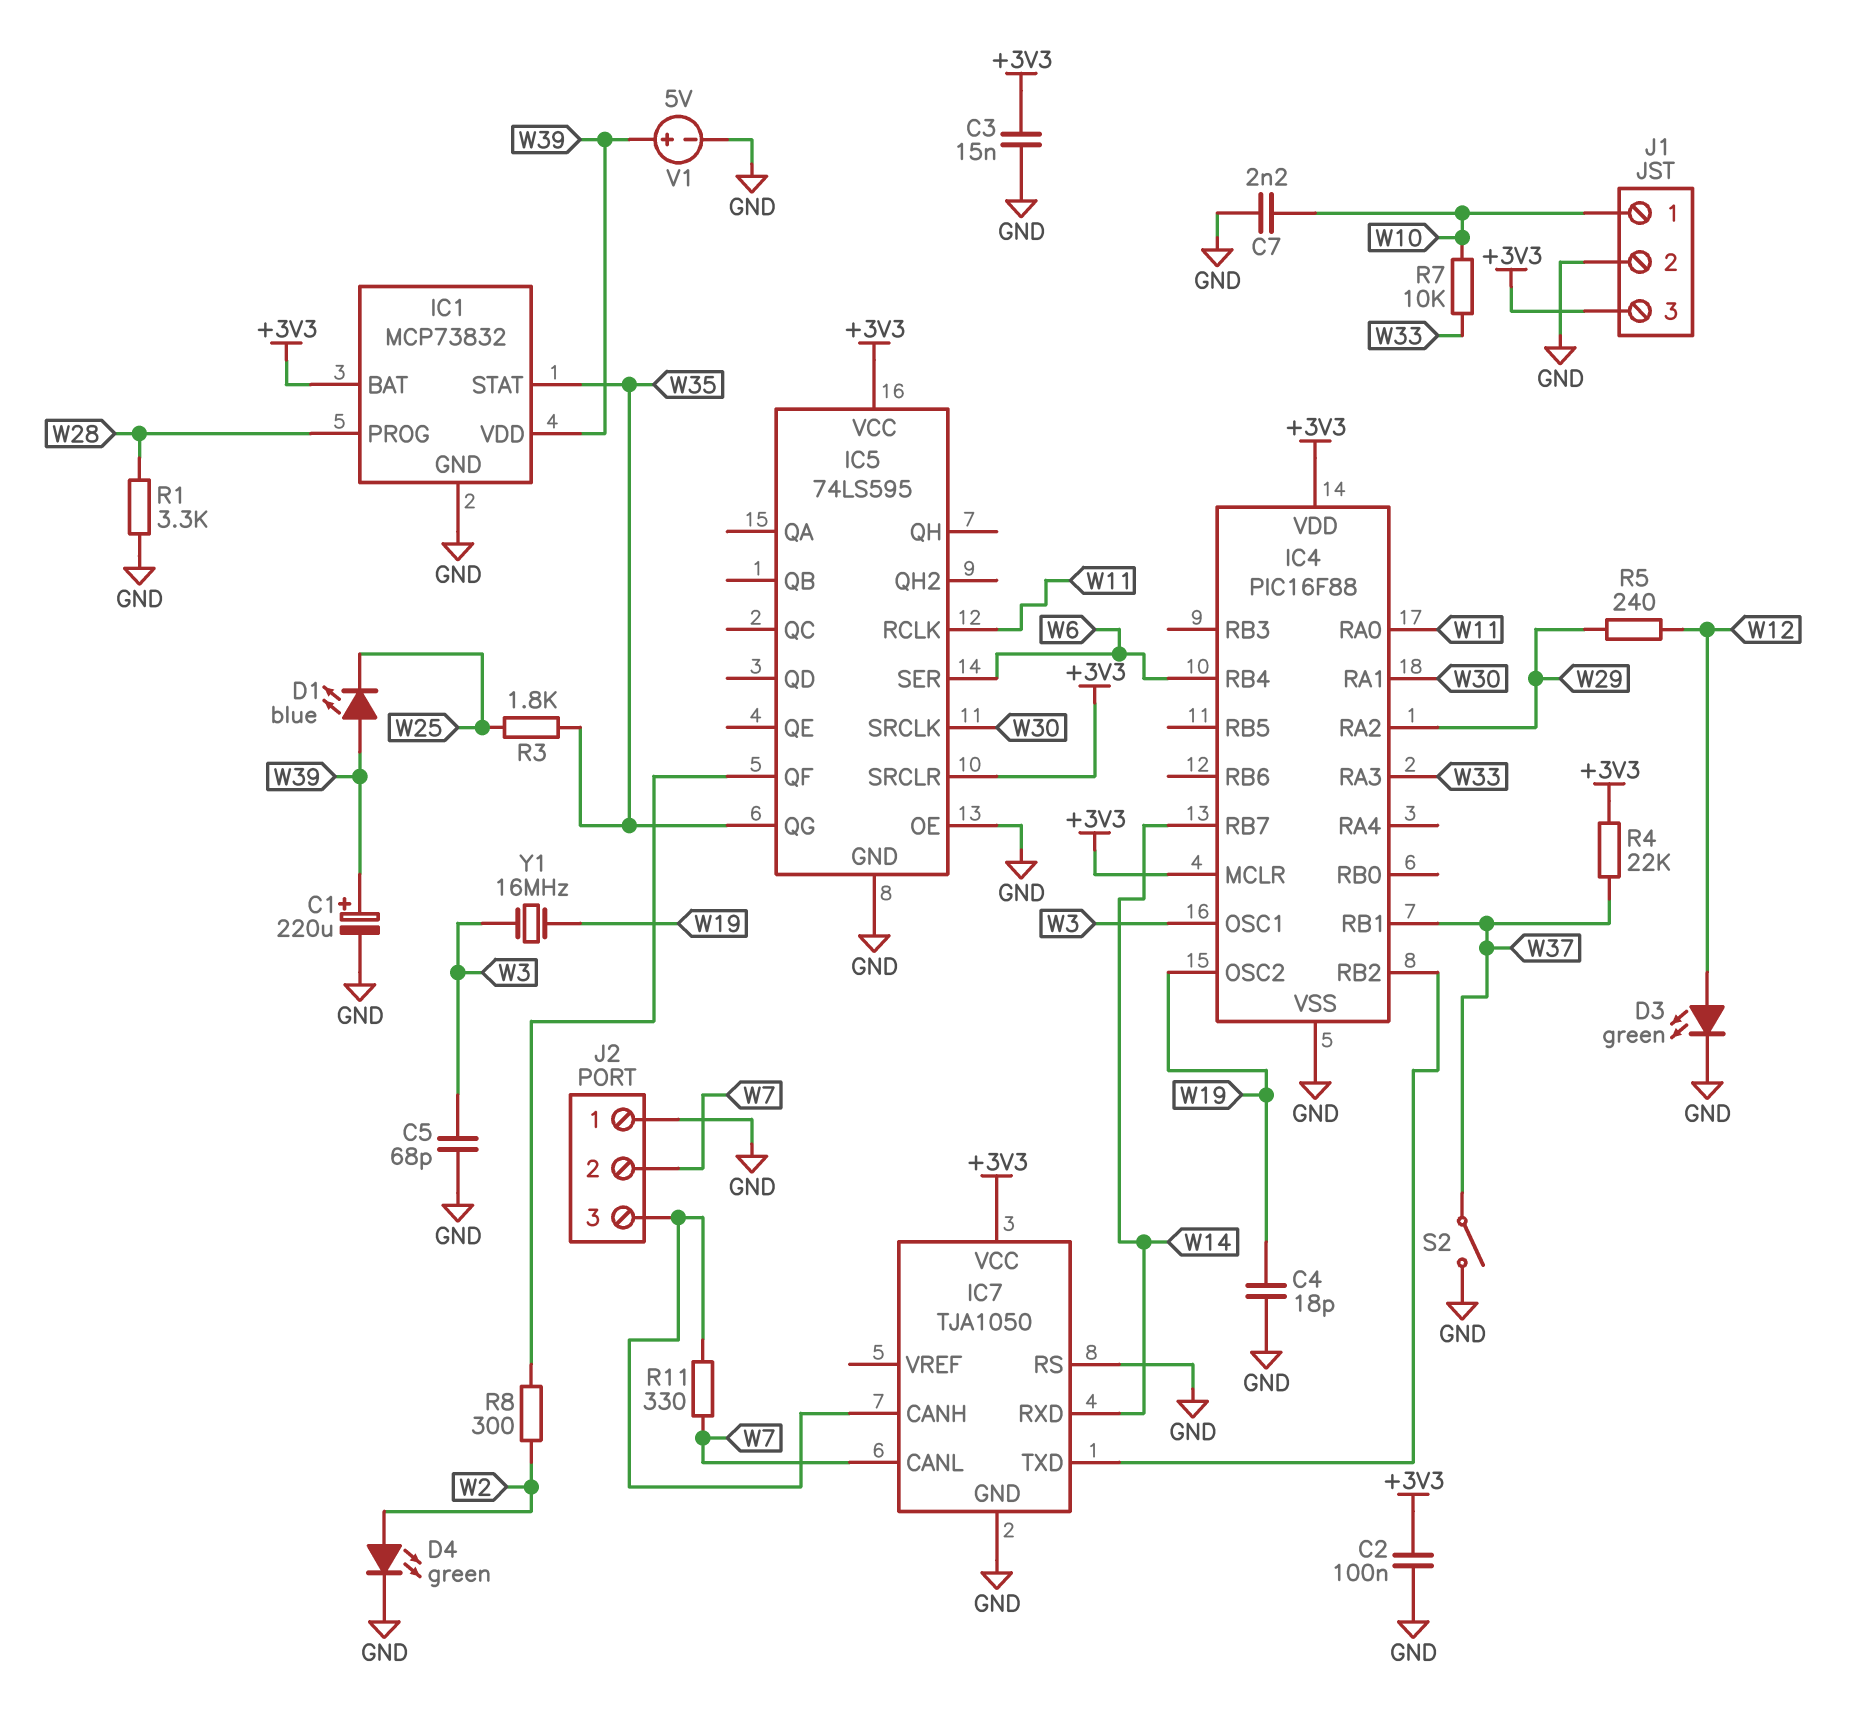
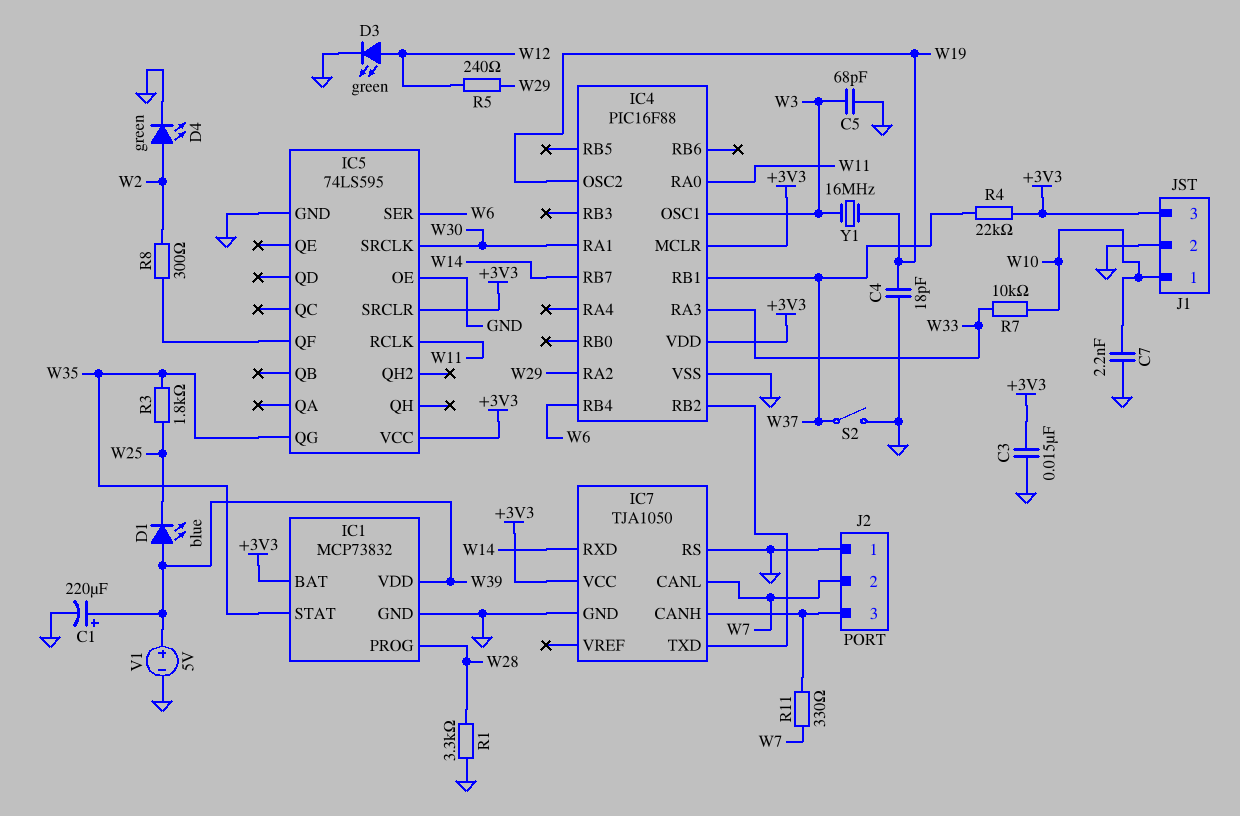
C2: 100nF (+3V3, GND) -> none

